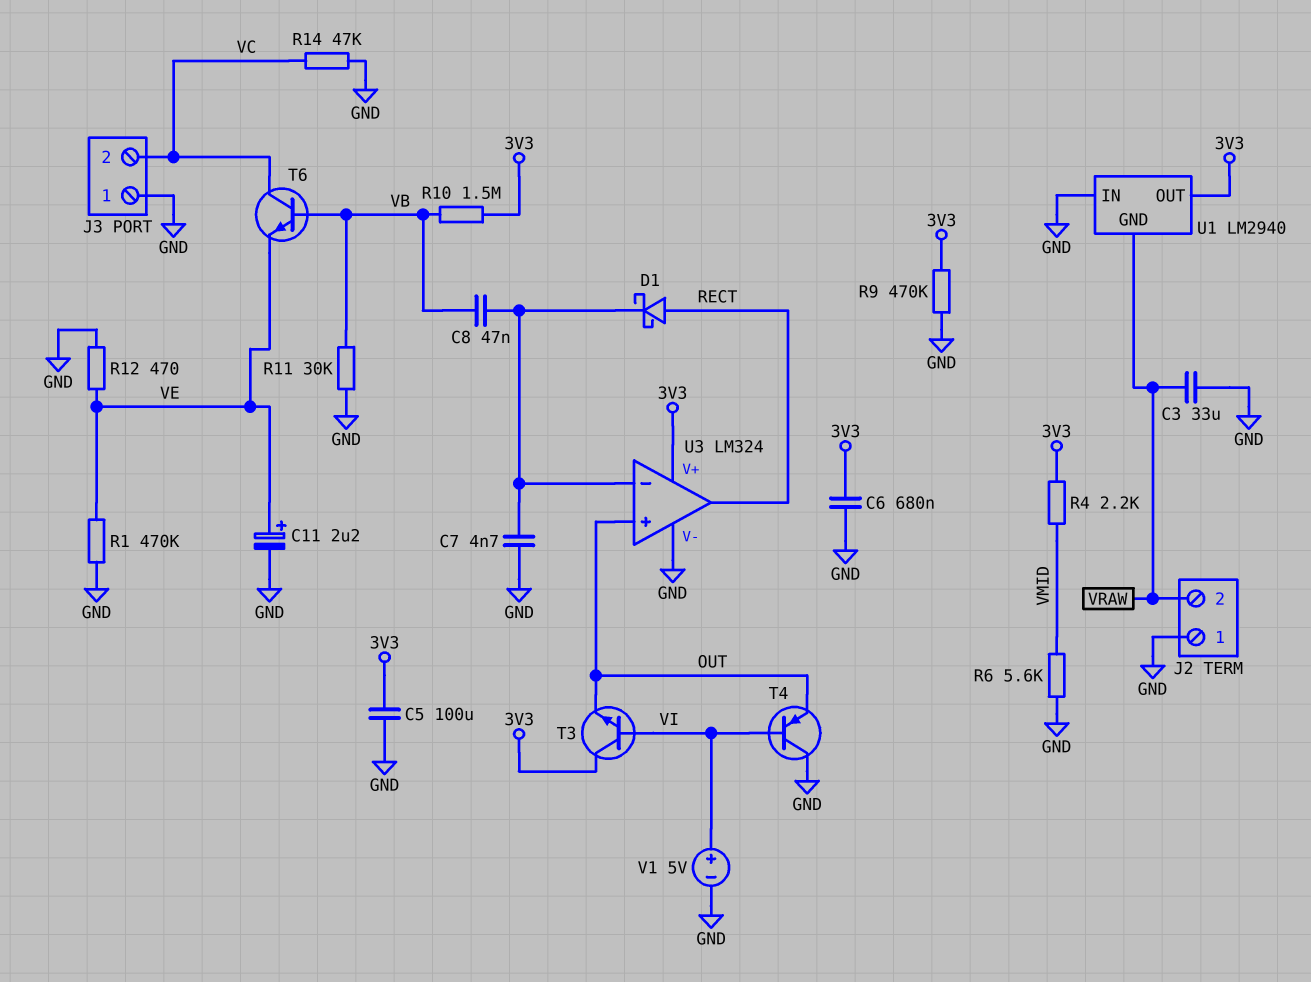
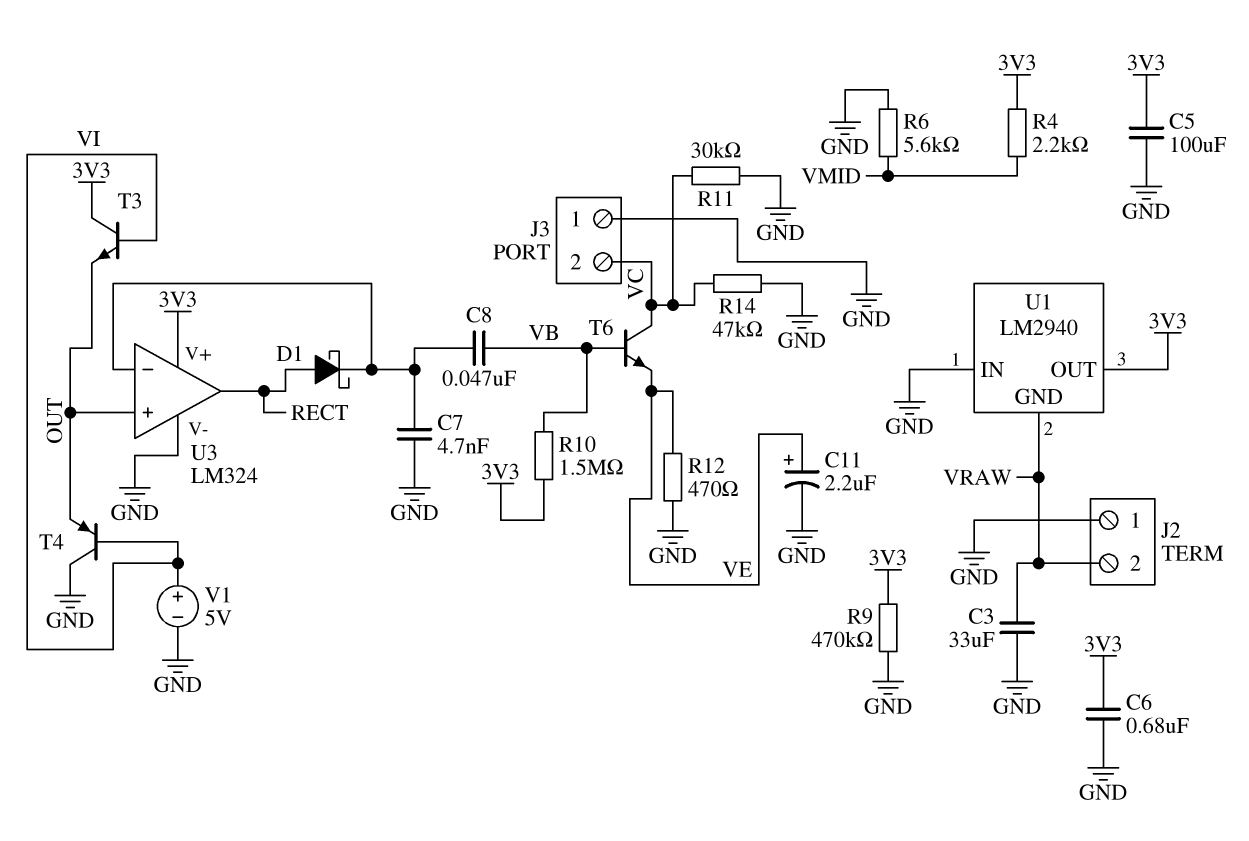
R1: 470k (GND, VE) -> none
R11: 30k (GND, VB) -> 30k (GND, VC)

